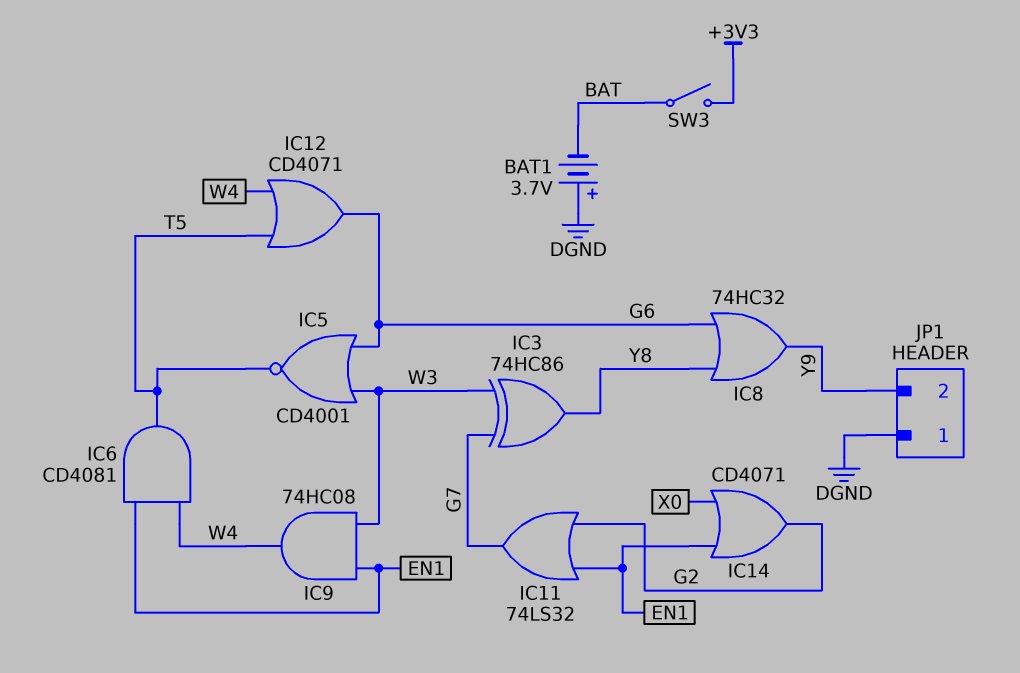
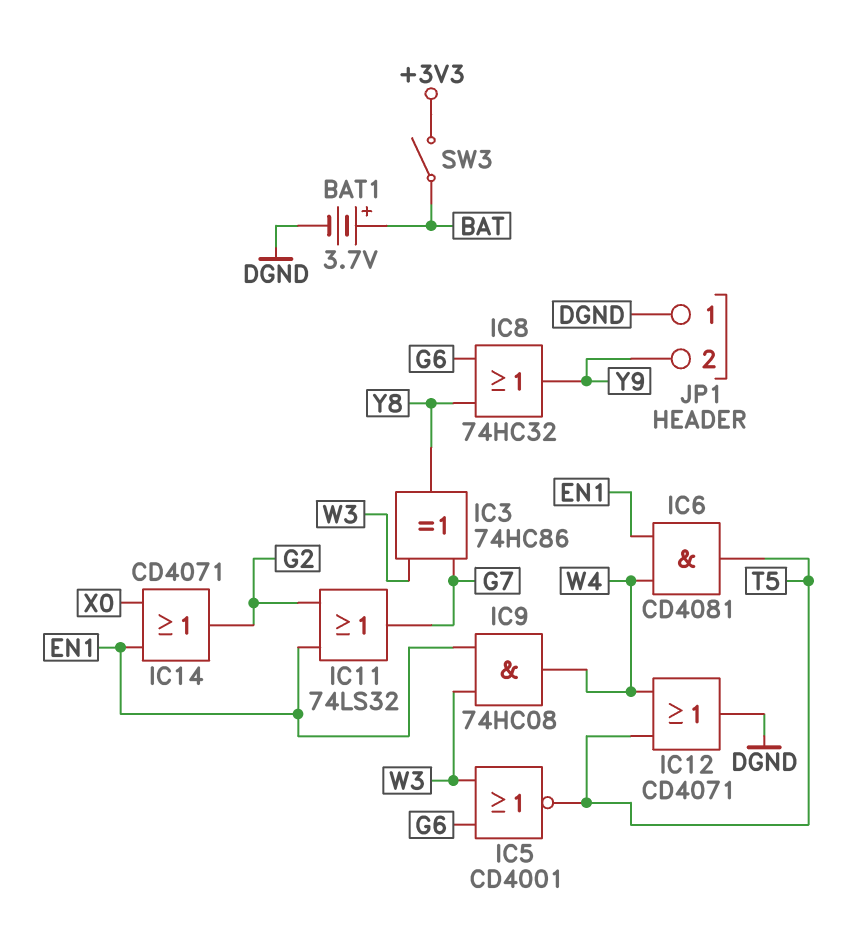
BAT1: 3.7V (plus DGND, minus BAT) -> 3.7V (plus BAT, minus DGND)
IC12: OR CD4071 (in T5, in W4, out G6) -> OR CD4071 (in T5, in W4, out DGND)

